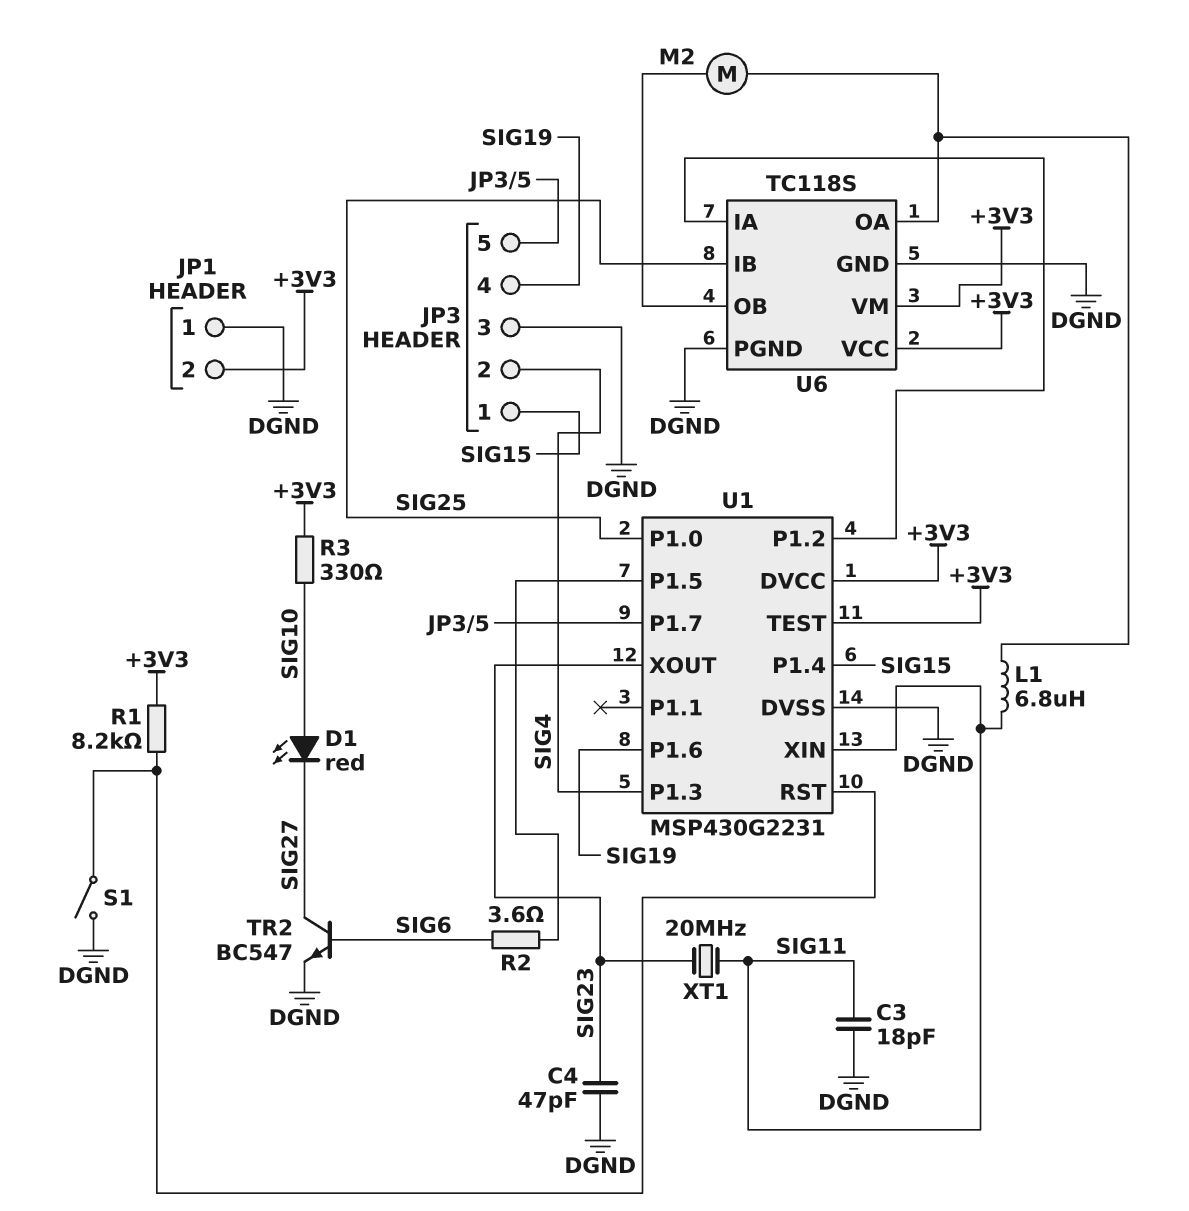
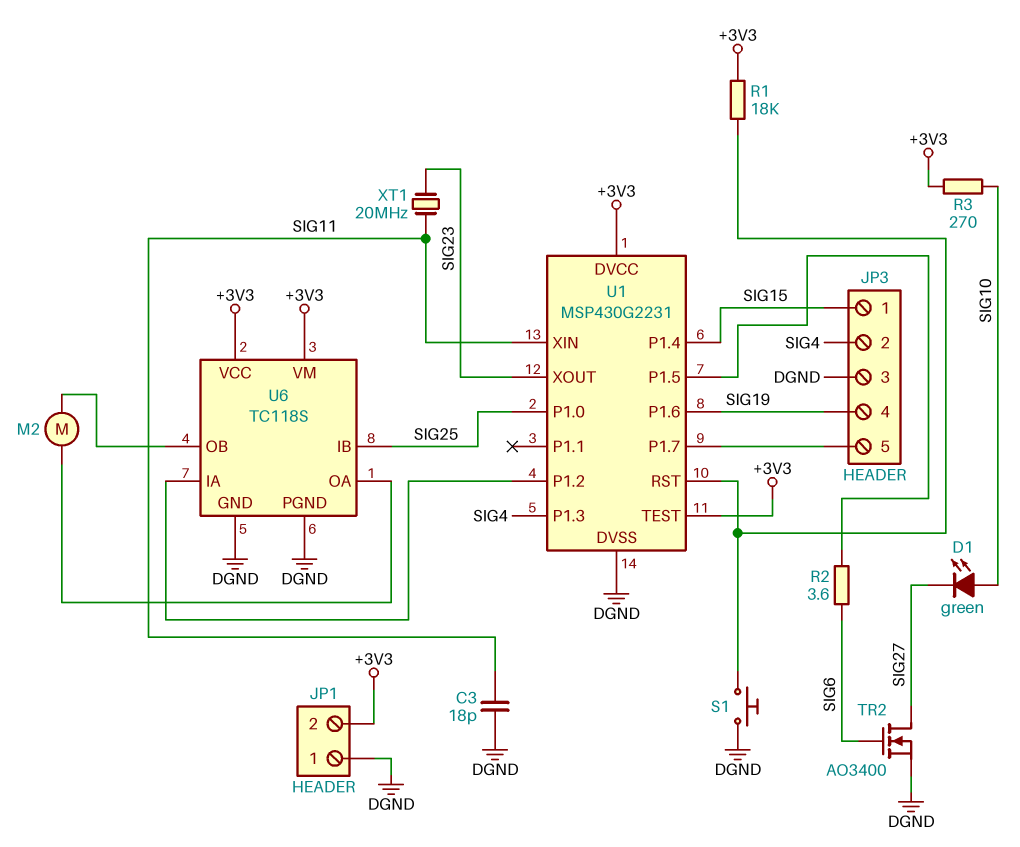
C4: 47pF (DGND, SIG23) -> none
D1: LED red (A SIG10, K SIG27) -> LED green (A SIG10, K SIG27)
L1: 6.8uH (SIG11, U6/OA) -> none
R1: 8.2k (+3V3, U1/RST) -> 18k (+3V3, U1/RST)
R3: 330 (+3V3, SIG10) -> 270 (+3V3, SIG10)
S1: switch (DGND, U1/RST) -> button (DGND, U1/RST)
TR2: NPN BC547 (B SIG6, C SIG27, E DGND) -> NMOS AO3400 (G SIG6, D SIG27, S DGND)

